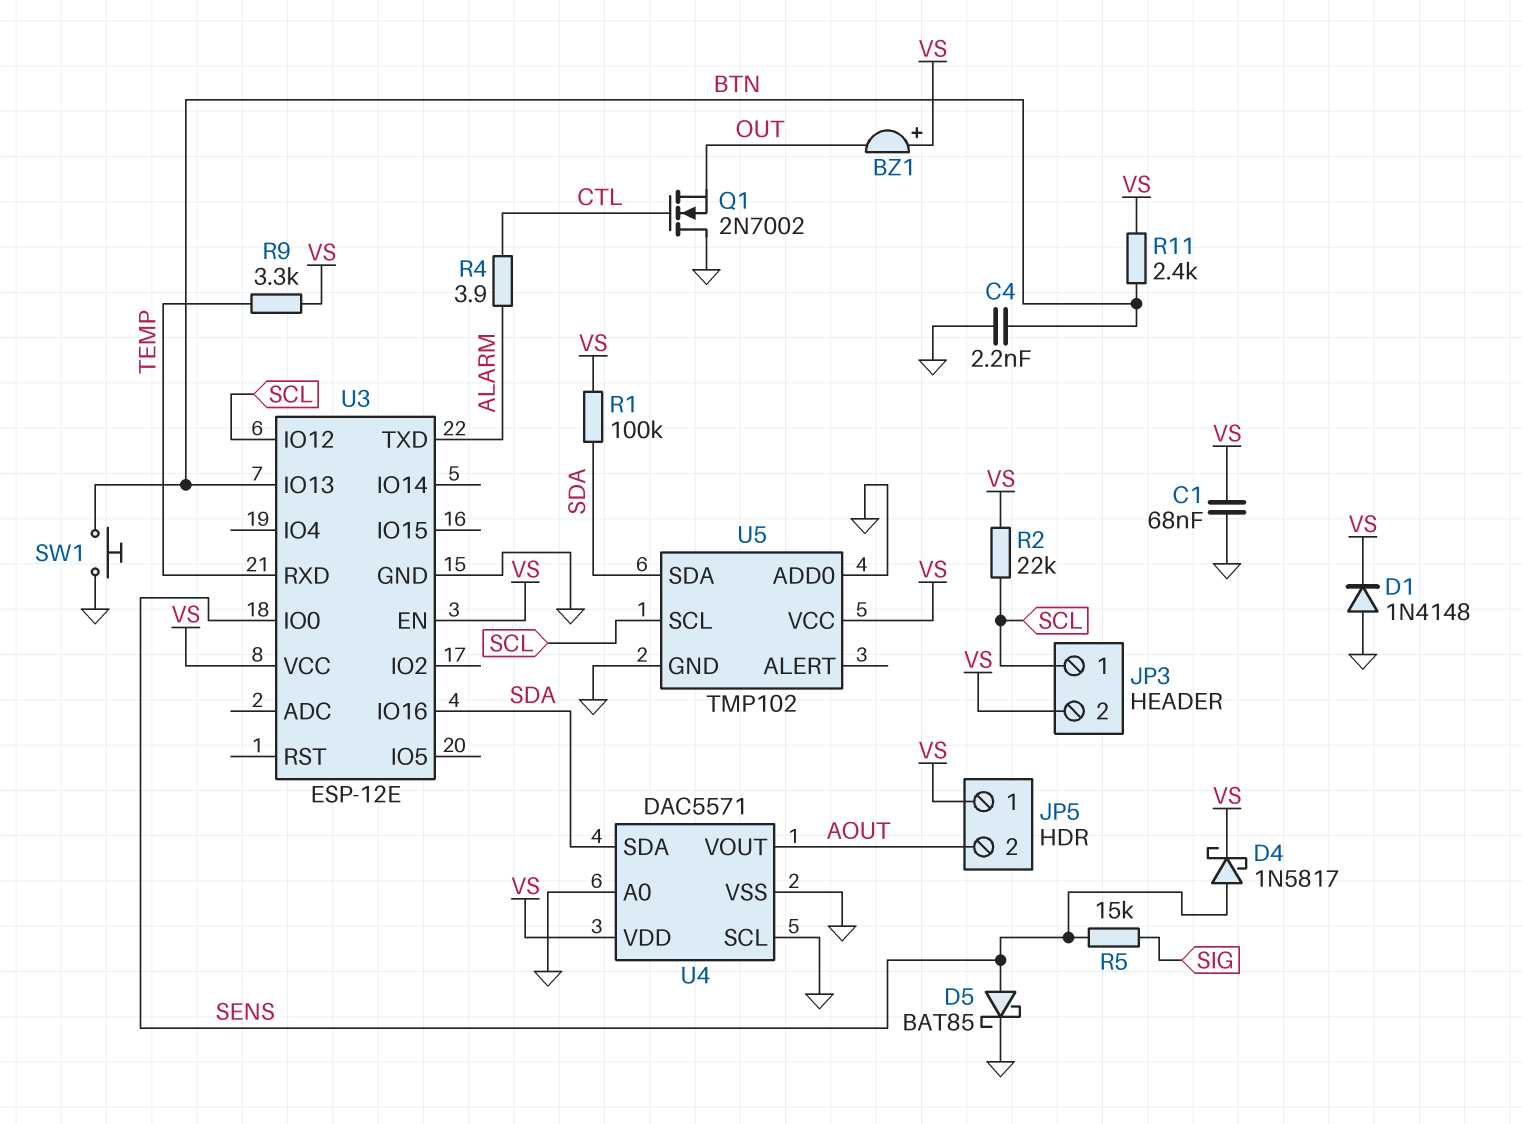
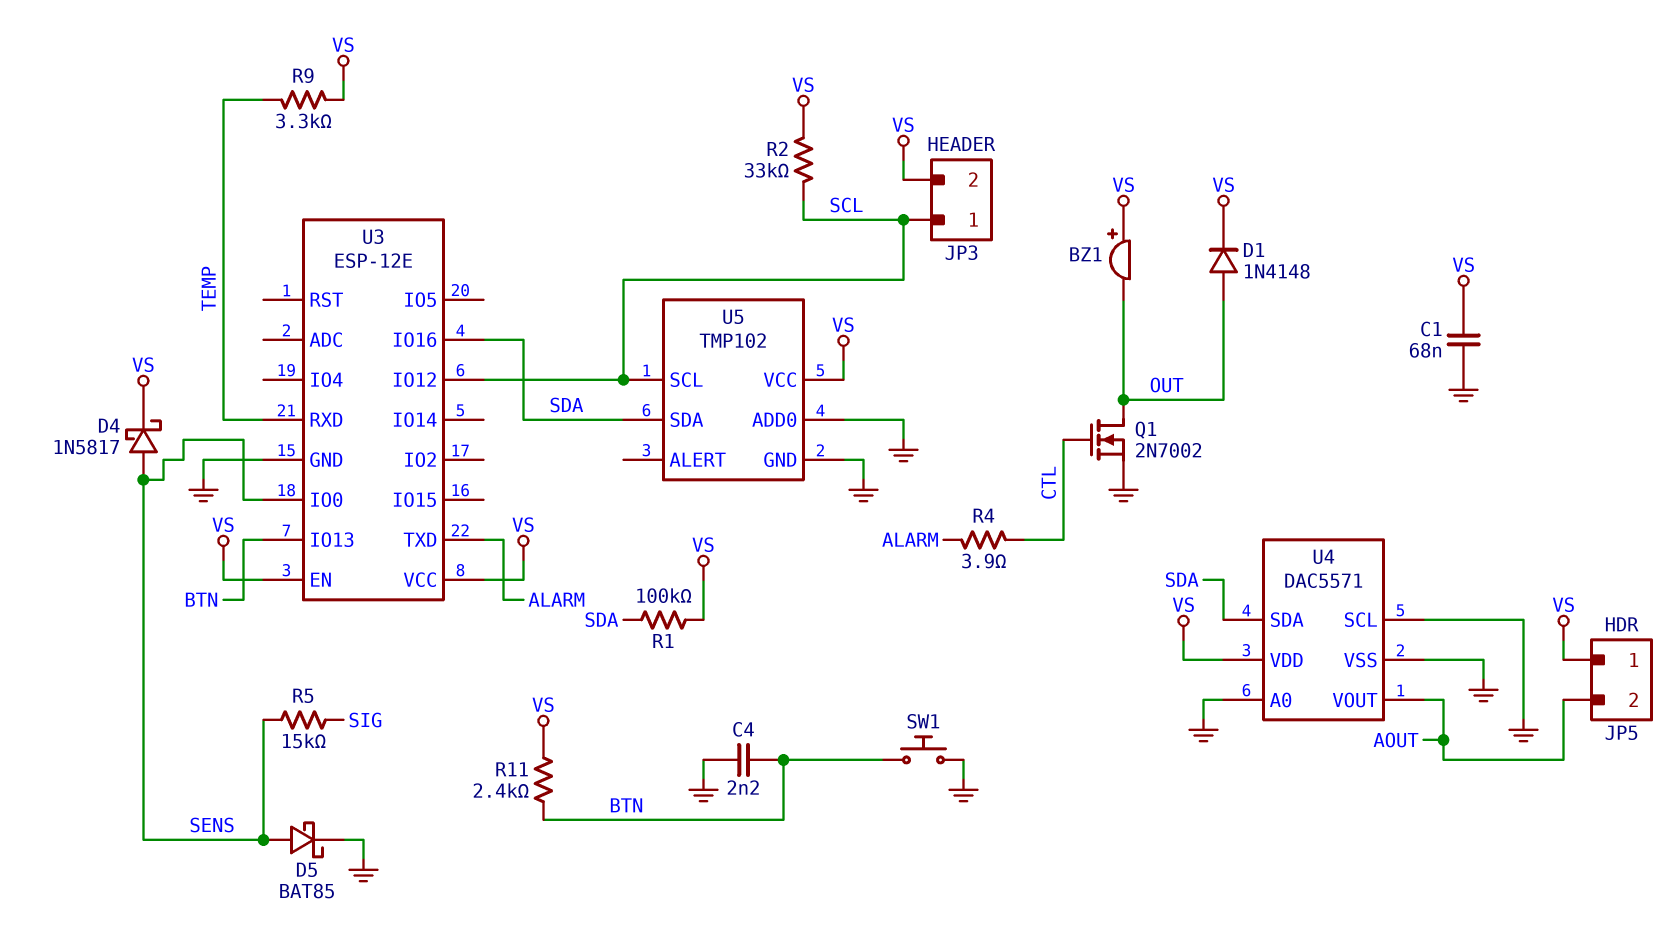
D1: diode 1N4148 (A GND, K VS) -> diode 1N4148 (A OUT, K VS)
Q1: NMOS 2N7002 (G CTL, D GND, S OUT) -> NMOS 2N7002 (G CTL, D OUT, S GND)
R2: 22k (SCL, VS) -> 33k (SCL, VS)

